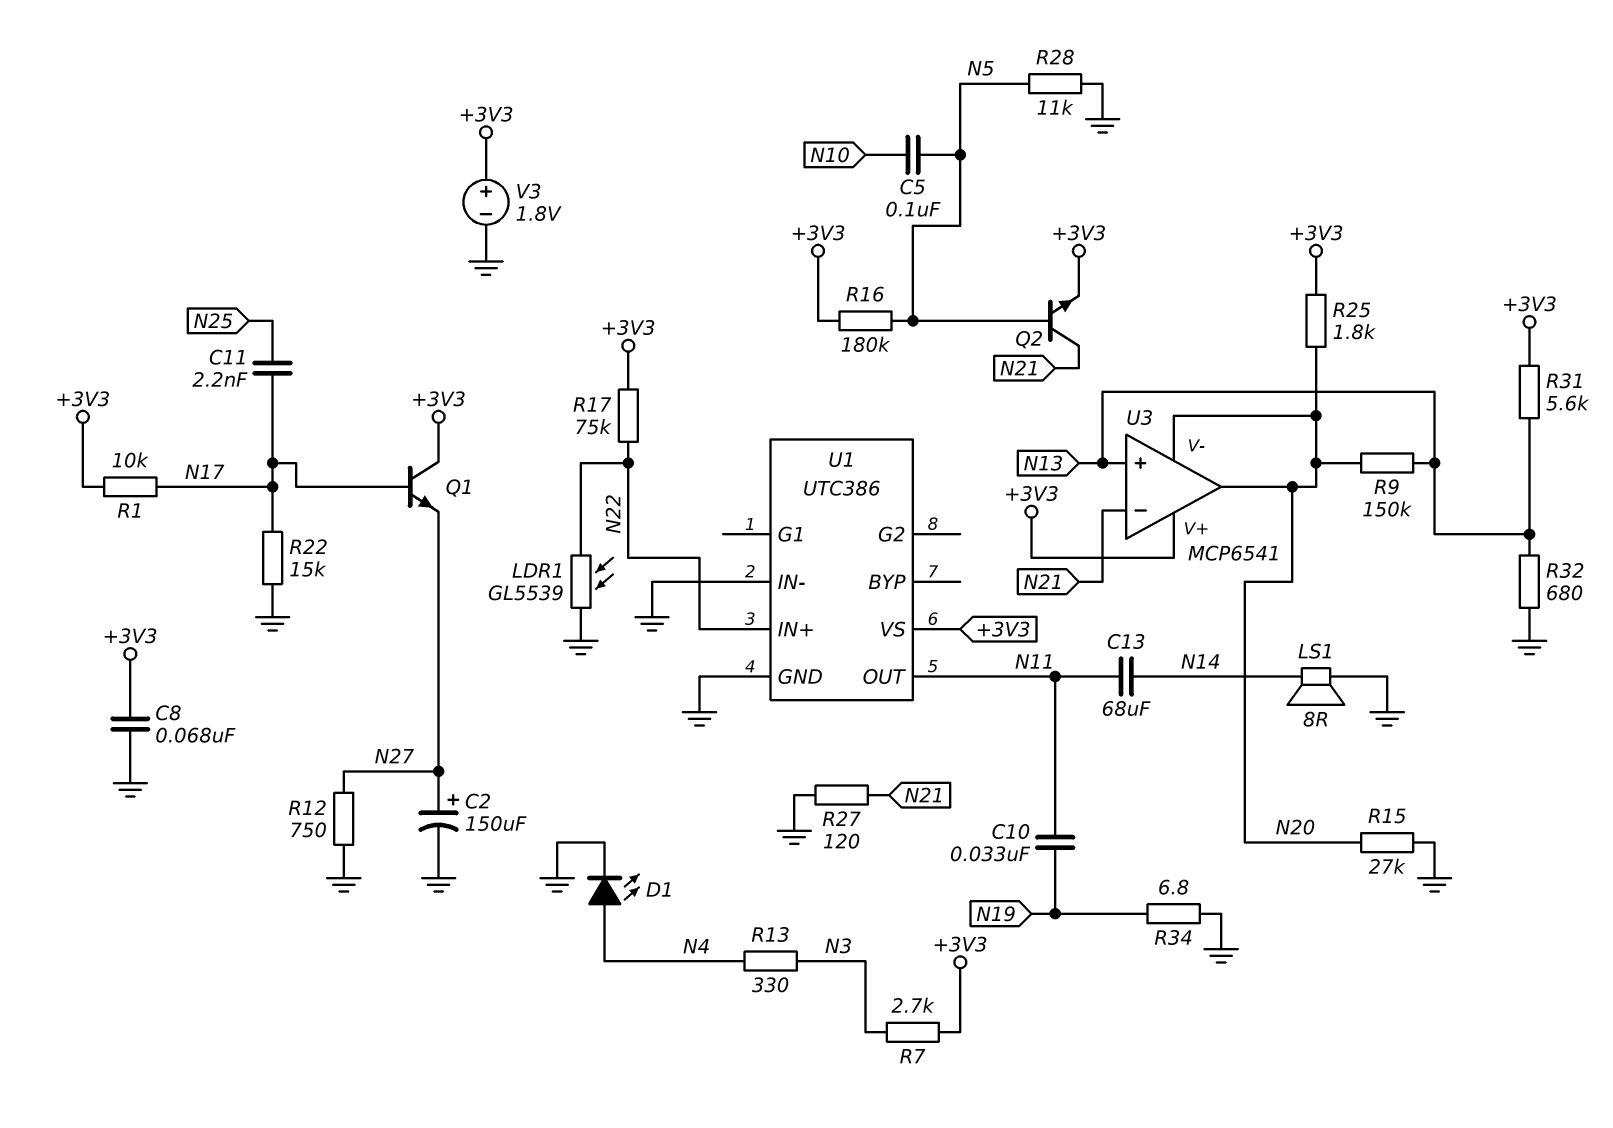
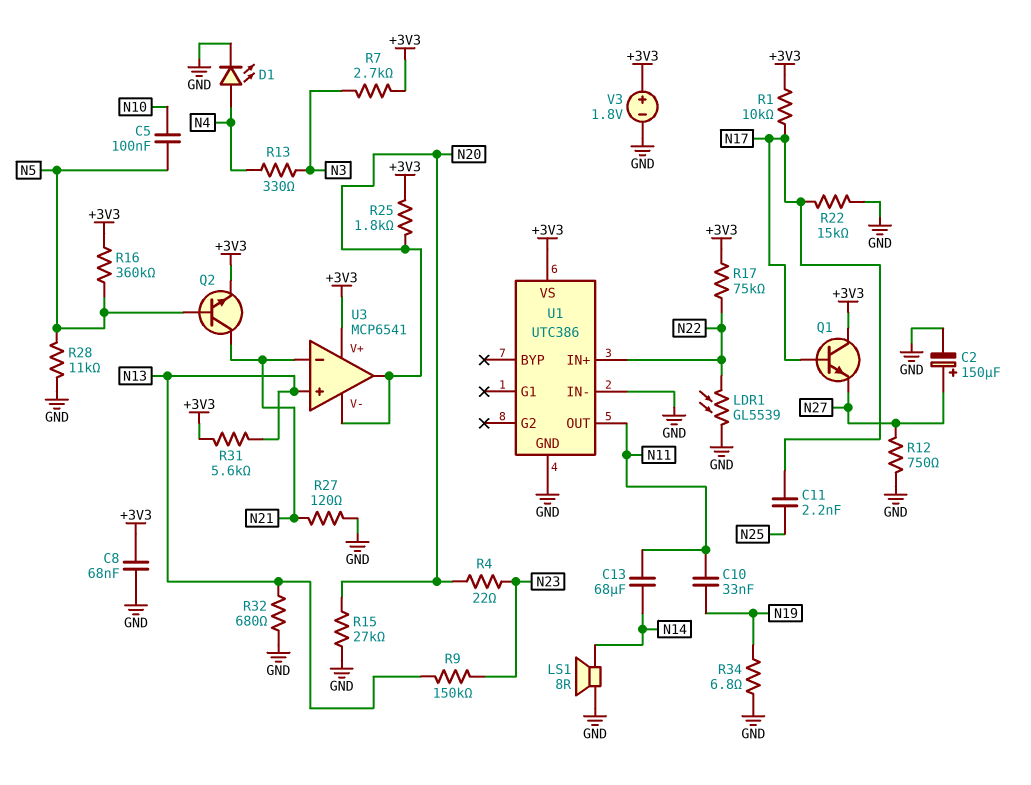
R4: none -> 22 (N20, N23)
R9: 150k (N13, N20) -> 150k (N13, N23)
R16: 180k (+3V3, N5) -> 360k (+3V3, N5)

